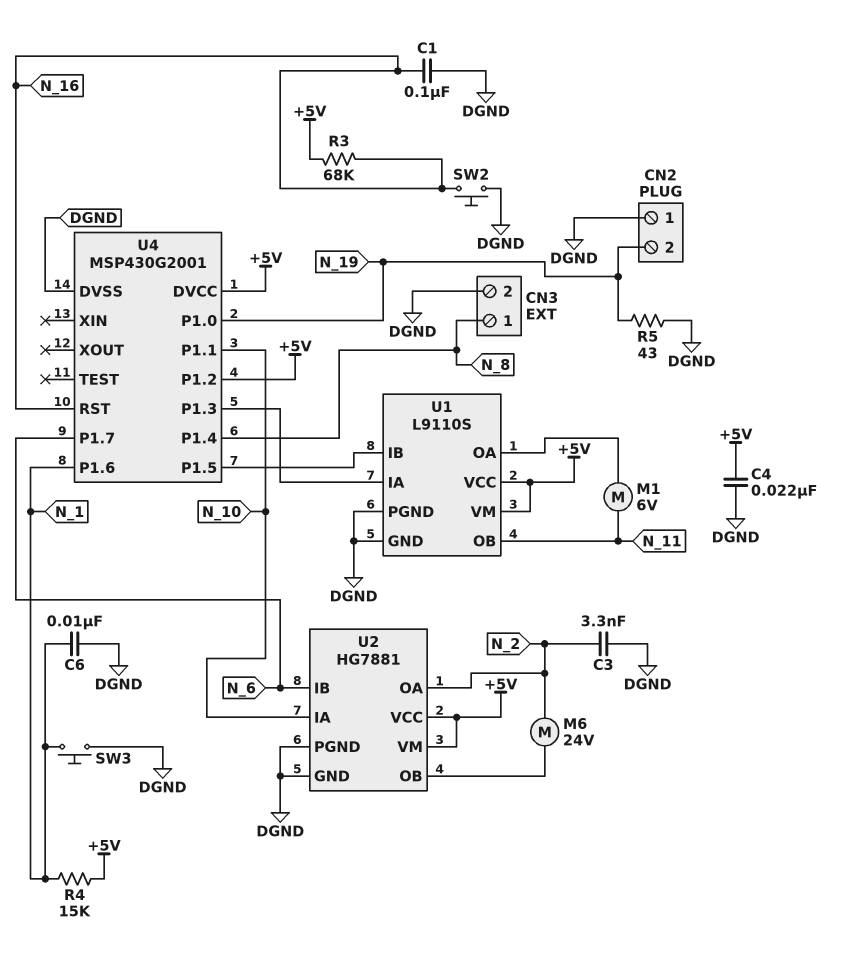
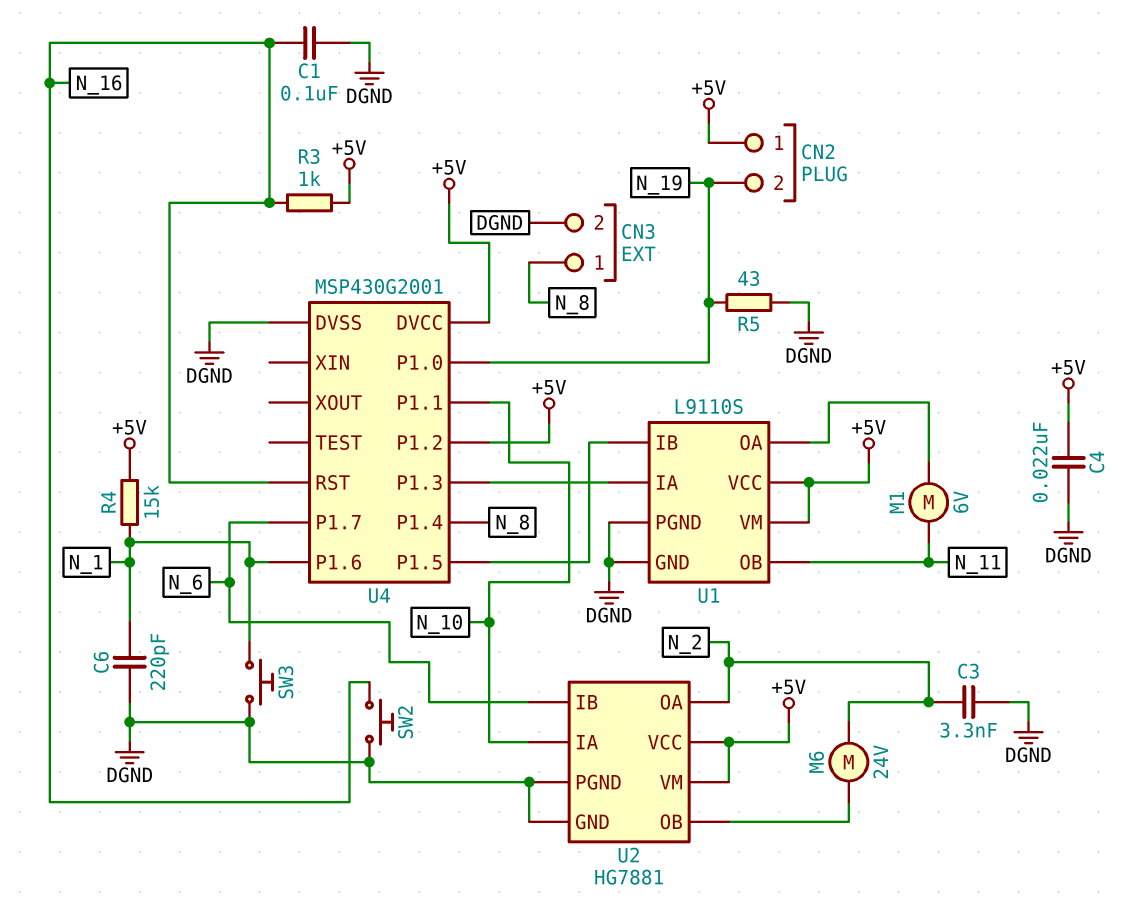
C6: 10nF (DGND, N_1) -> 220pF (DGND, N_1)
CN2 pin 1: DGND -> +5V
R3: 68k (+5V, N_16) -> 1k (+5V, N_16)

